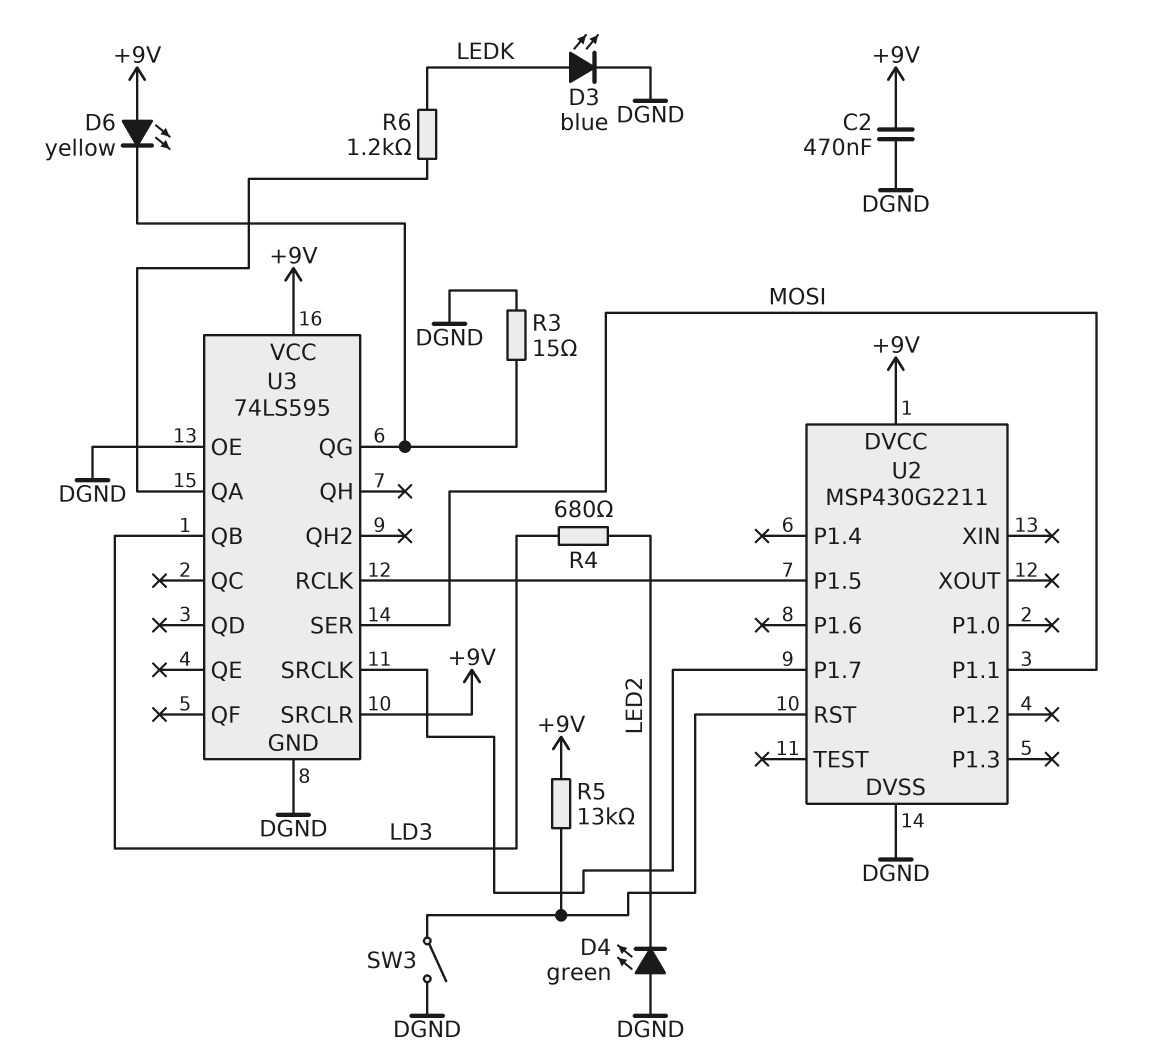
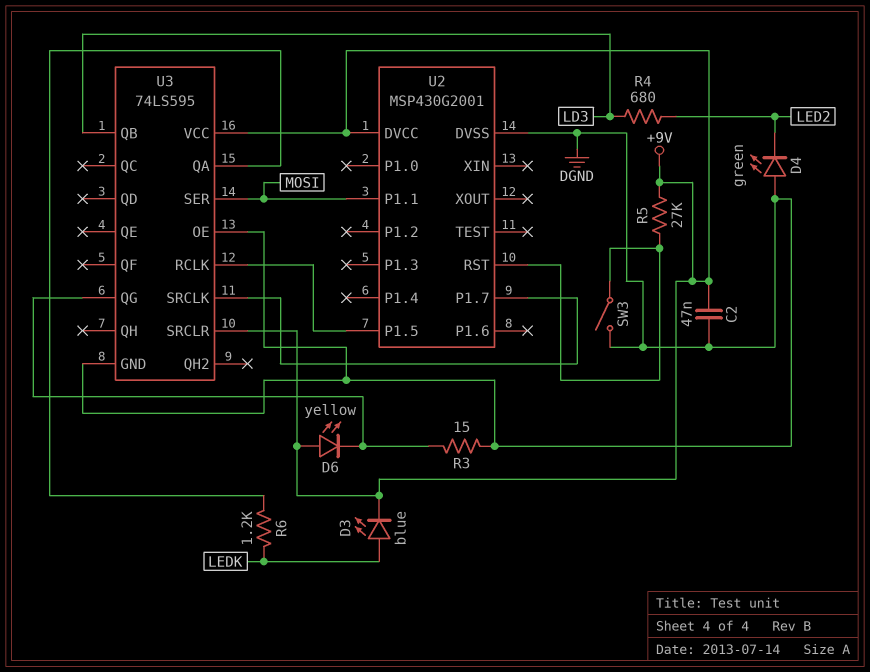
C2: 470nF (+9V, DGND) -> 47nF (+9V, DGND)
D3: LED blue (A LEDK, K DGND) -> LED blue (A LEDK, K +9V)
R5: 13k (+9V, U2/RST) -> 27k (+9V, U2/RST)
U2: MSP430G2211 -> MSP430G2001

